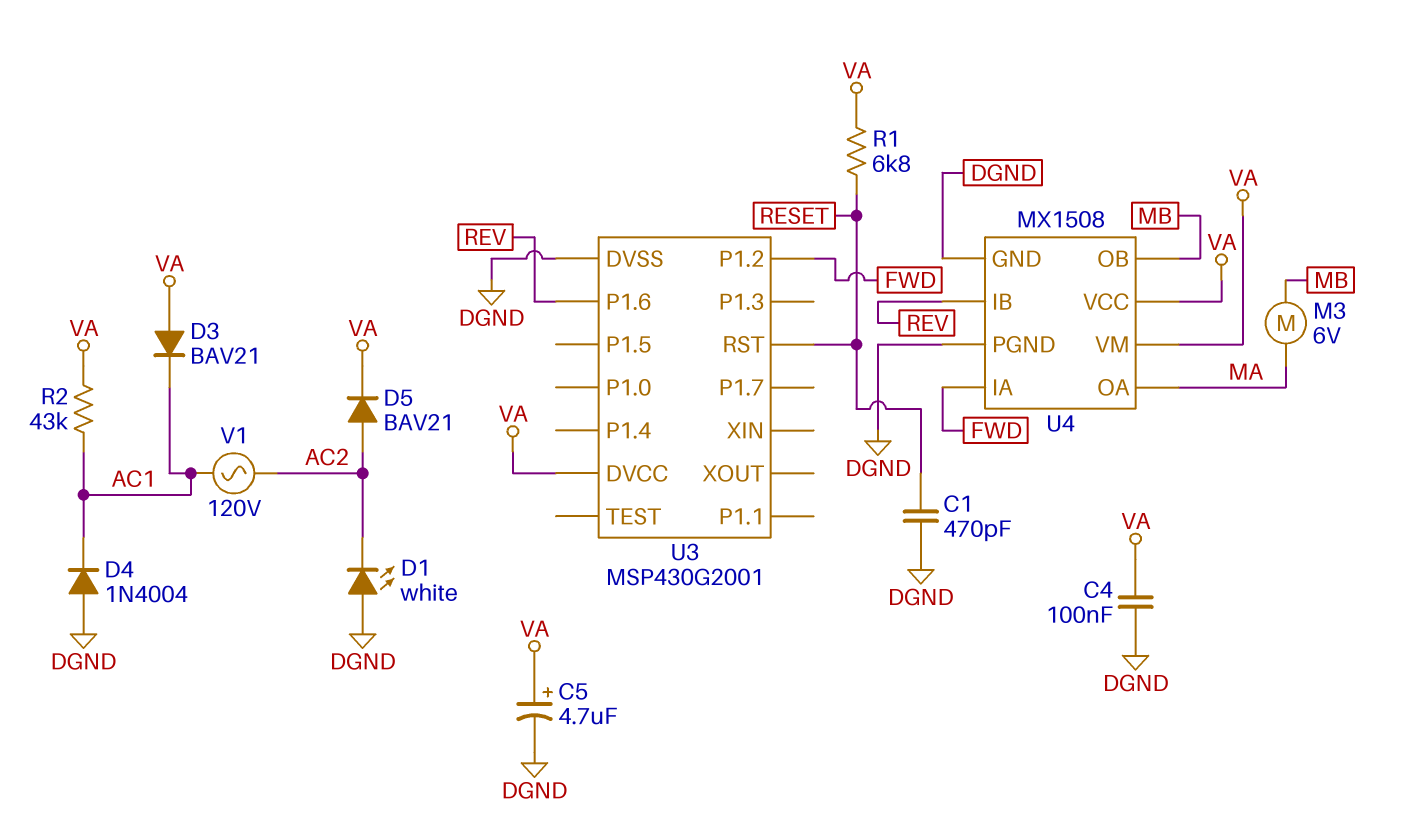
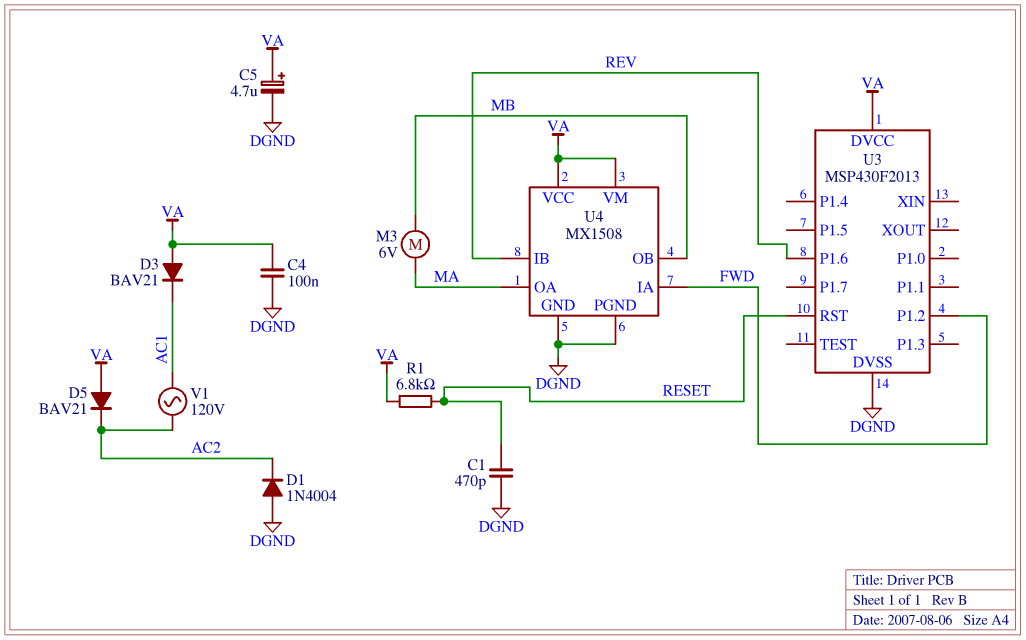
D1: LED white (A DGND, K AC2) -> diode 1N4004 (A DGND, K AC2)
D4: diode 1N4004 (A DGND, K AC1) -> none
D5: diode BAV21 (A AC2, K VA) -> diode BAV21 (A VA, K AC2)
R2: 43k (AC1, VA) -> none
U3: MSP430G2001 -> MSP430F2013

